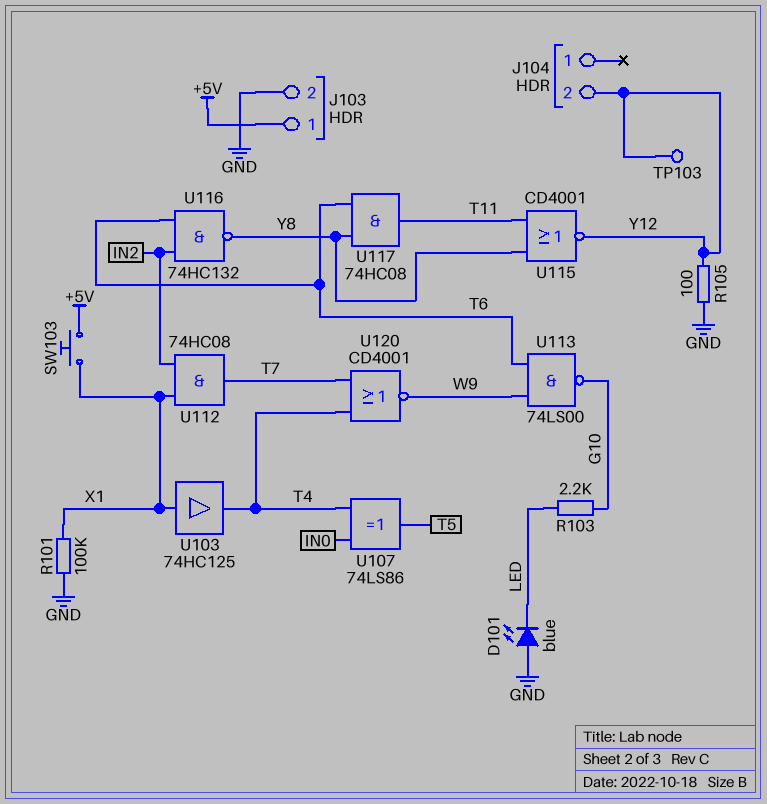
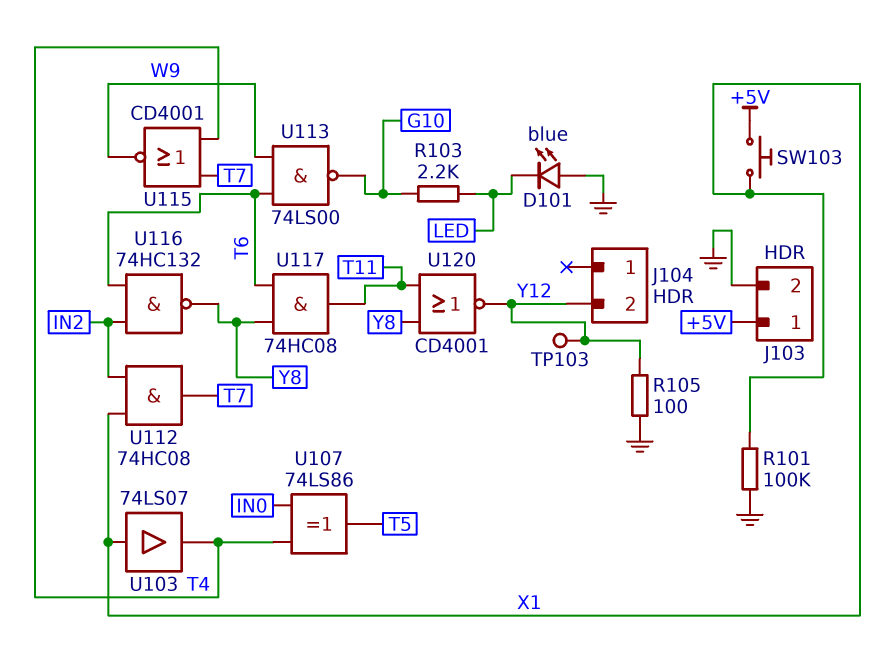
U103: buffer 74HC125 (in X1, out T4) -> buffer 74LS07 (in X1, out T4)
U115: NOR CD4001 (in T11, in Y8, out Y12) -> NOR CD4001 (in T4, in T7, out W9)
U120: NOR CD4001 (in T4, in T7, out W9) -> NOR CD4001 (in T11, in Y8, out Y12)

